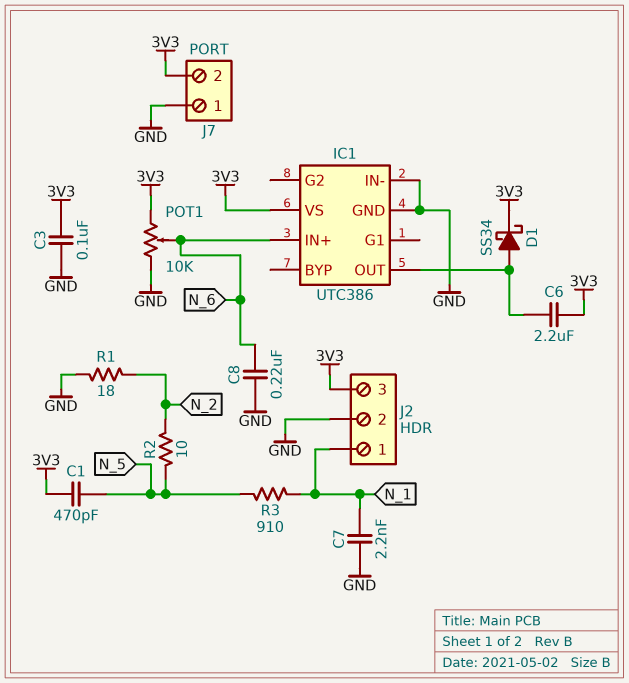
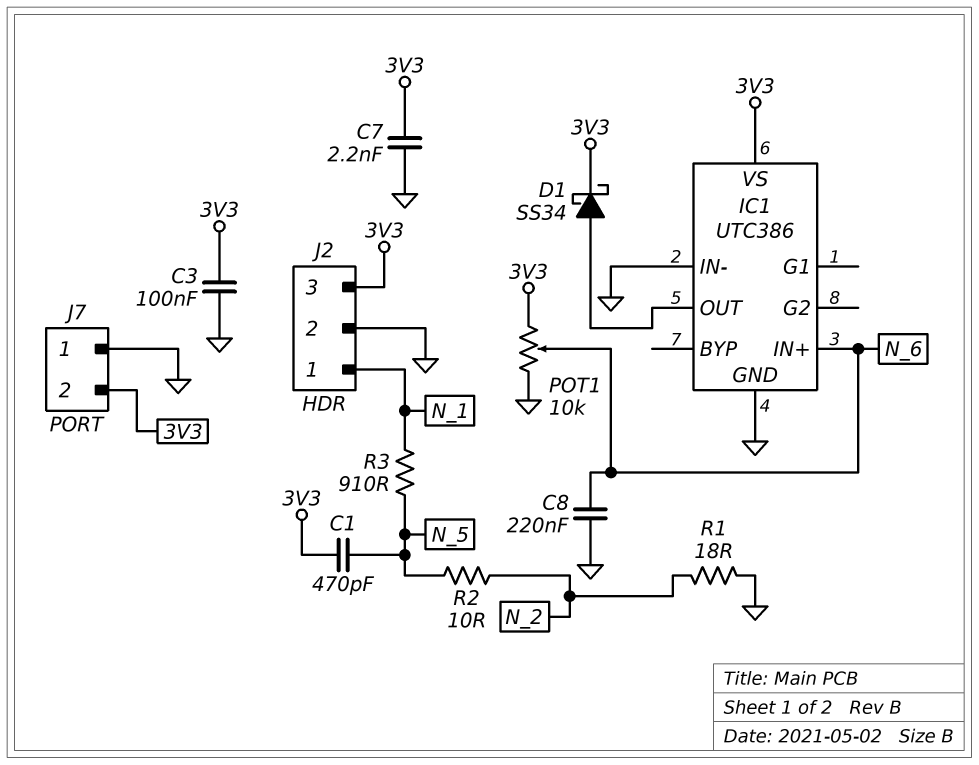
C6: 2.2uF (3V3, IC1/OUT) -> none
C7: 2.2nF (GND, N_1) -> 2.2nF (3V3, GND)

